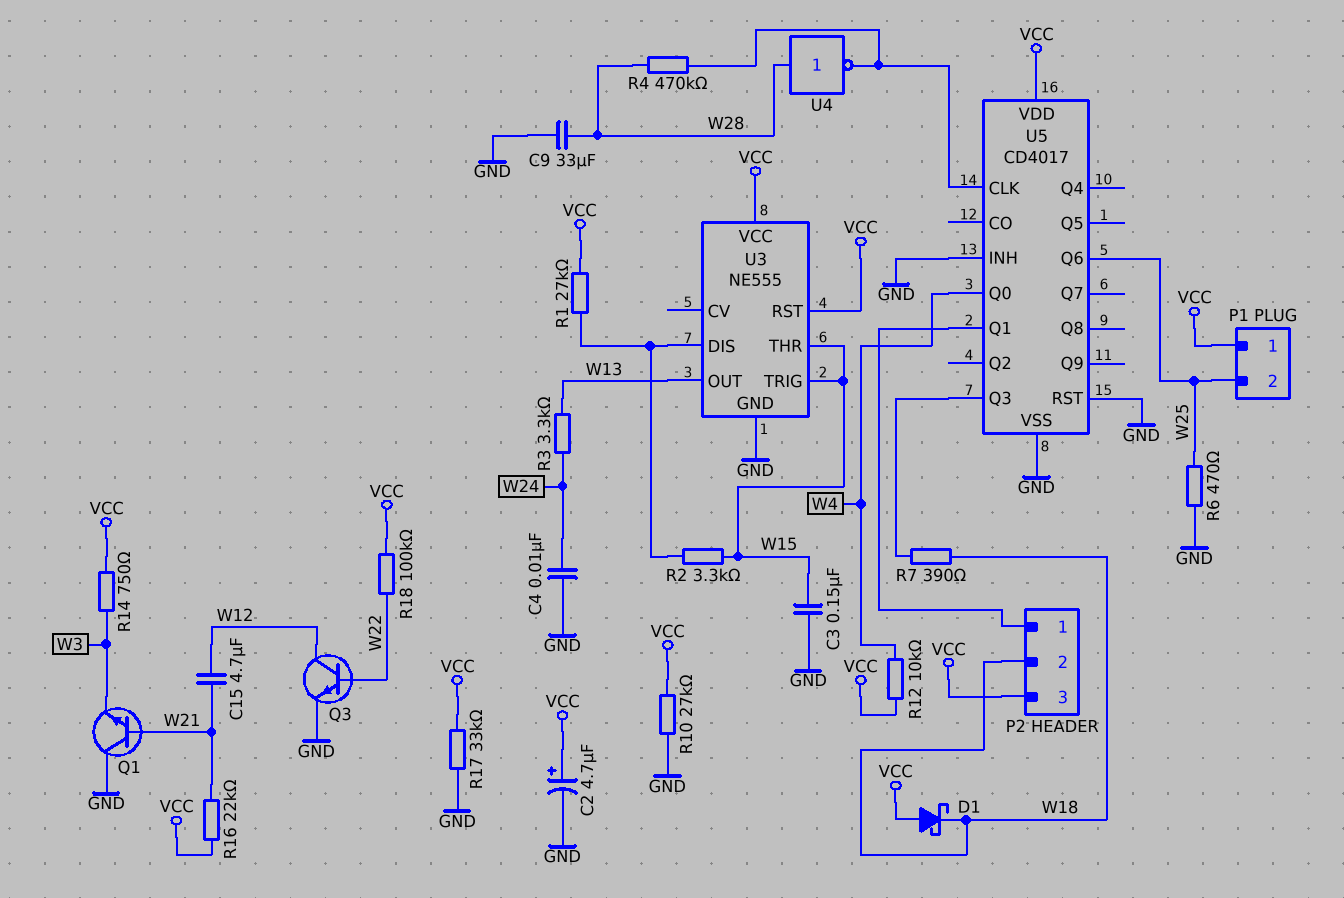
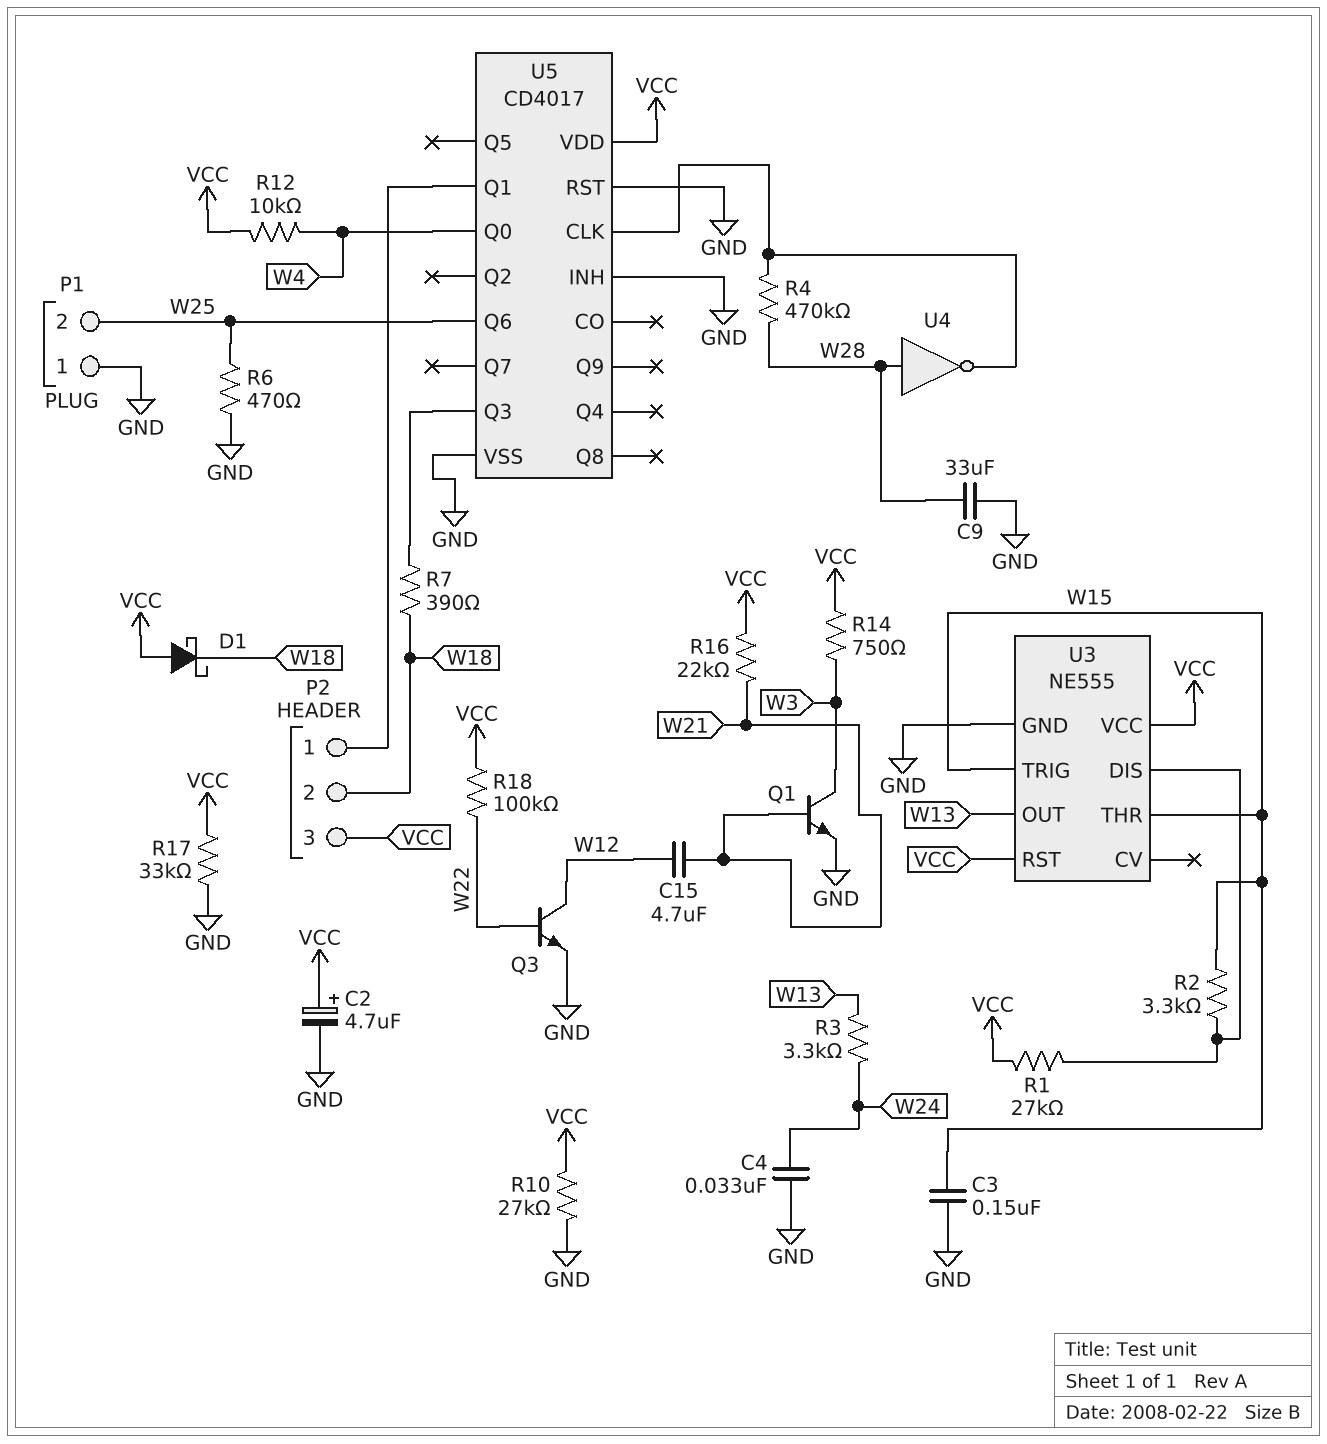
C4: 10nF (GND, W24) -> 33nF (GND, W24)
P1 pin 1: VCC -> GND
Q1: NPN (B W21, C GND, E W3) -> NPN (B W21, C W3, E GND)

